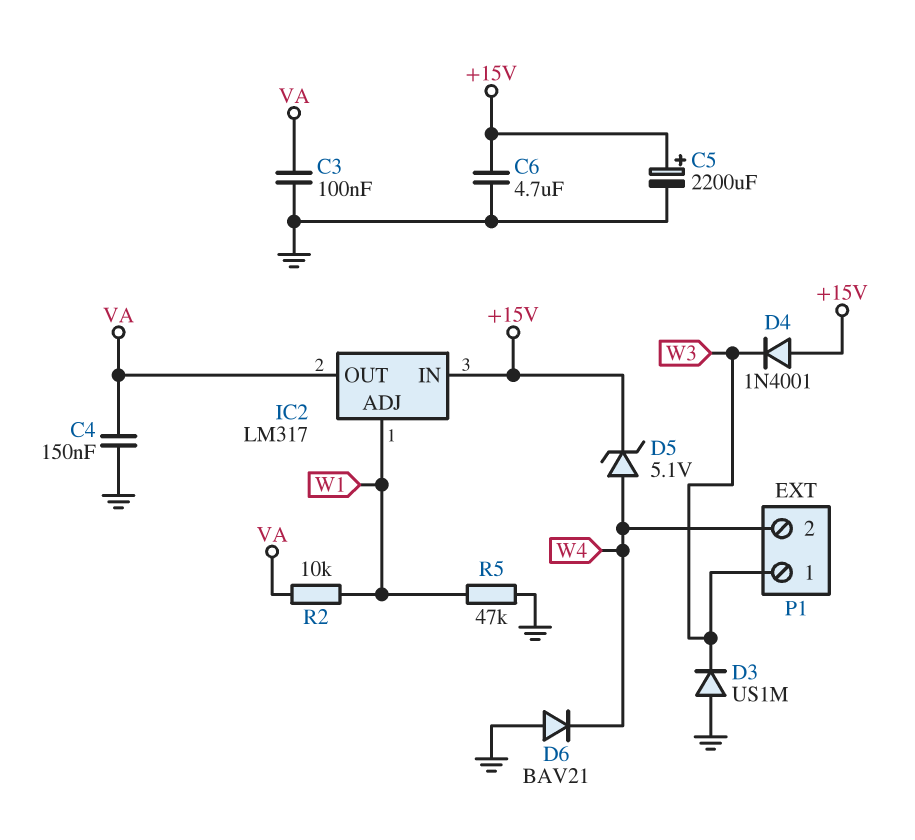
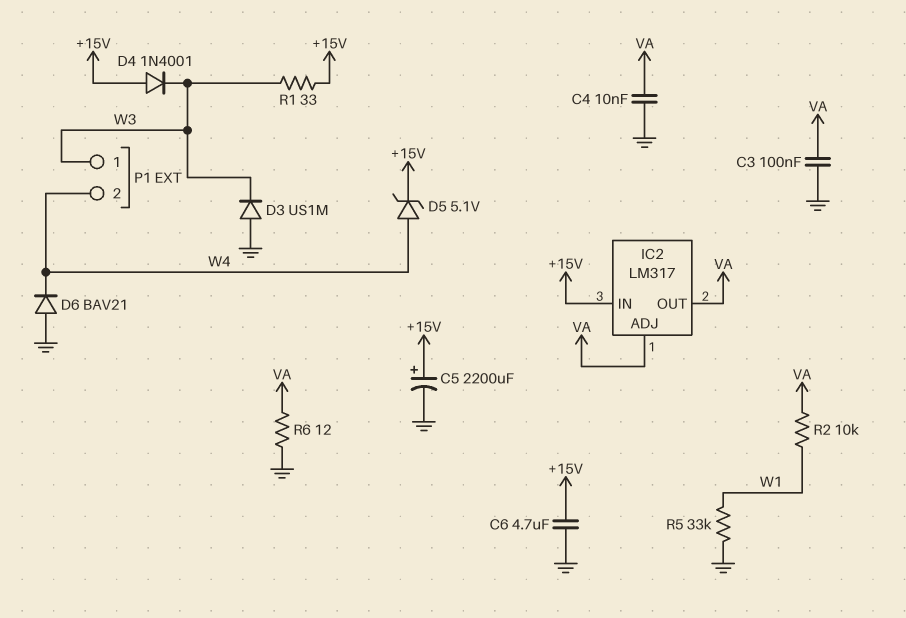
C4: 150nF (GND, VA) -> 10nF (GND, VA)
IC2 pin ADJ: W1 -> VA
R1: none -> 33 (+15V, W3)
R5: 47k (GND, W1) -> 33k (GND, W1)
R6: none -> 12 (GND, VA)

